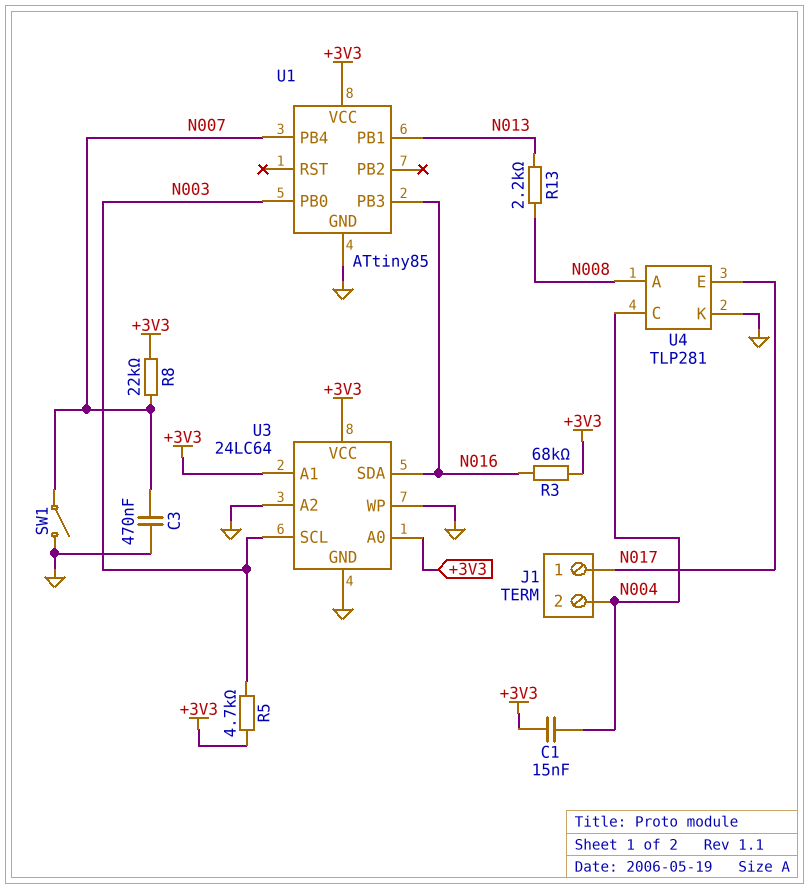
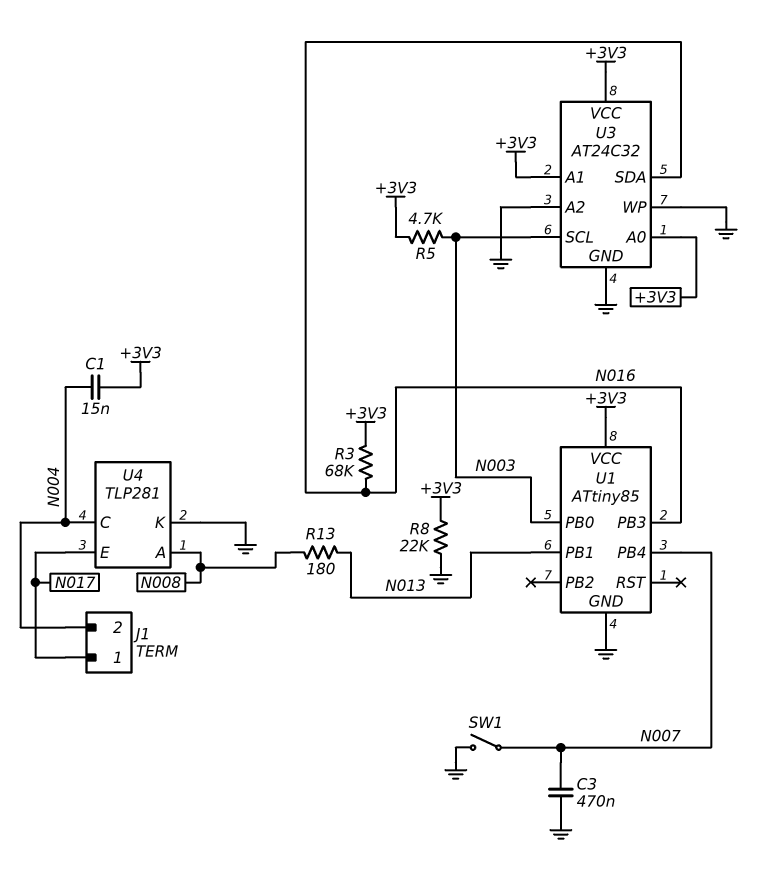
R8: 22k (+3V3, N007) -> 22k (+3V3, GND)
R13: 2.2k (N008, N013) -> 180 (N008, N013)
U3: 24LC64 -> AT24C32

